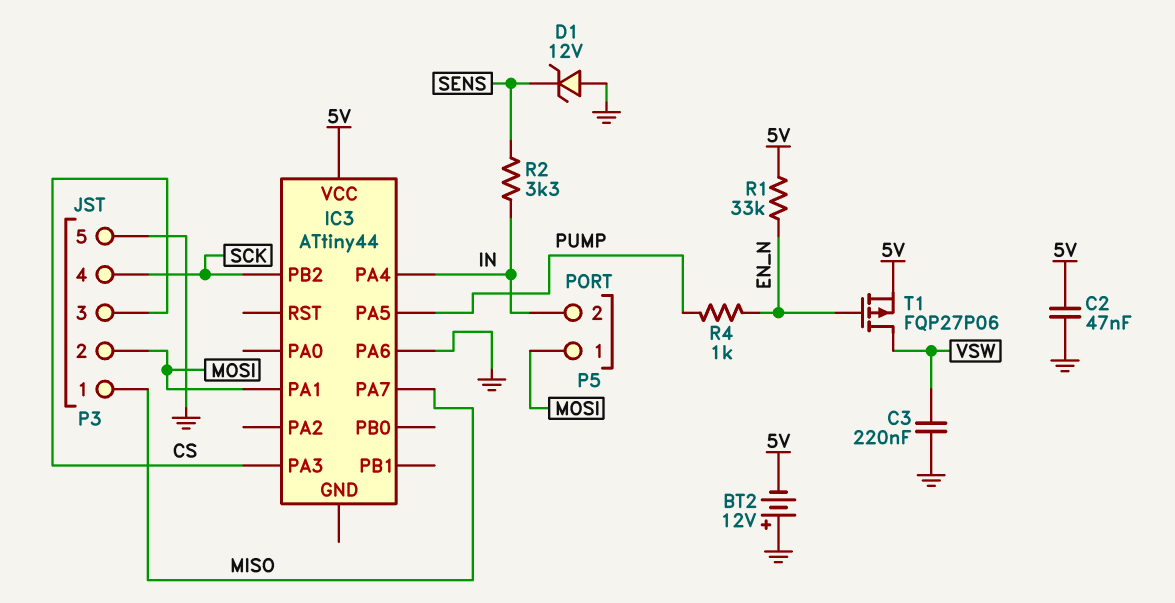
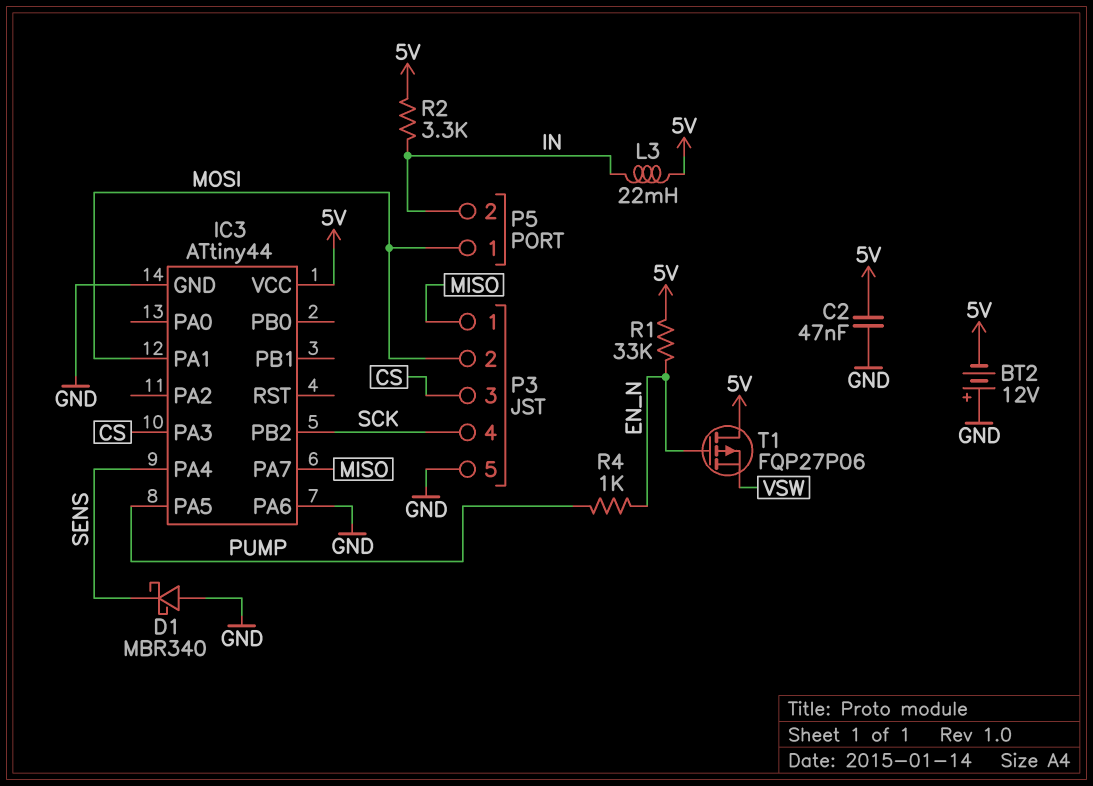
C3: 220nF (GND, VSW) -> none
D1: zener 12V (A GND, K SENS) -> schottky MBR340 (A GND, K SENS)
IC3 pin GND: none -> GND
IC3 pin PA4: IN -> SENS
L3: none -> 22mH (5V, IN)
R2: 3.3k (IN, SENS) -> 3.3k (5V, IN)
T1: PMOS FQP27P06 (G EN_N, D VSW, S 5V) -> PMOS FQP27P06 (G EN_N, D 5V, S VSW)

